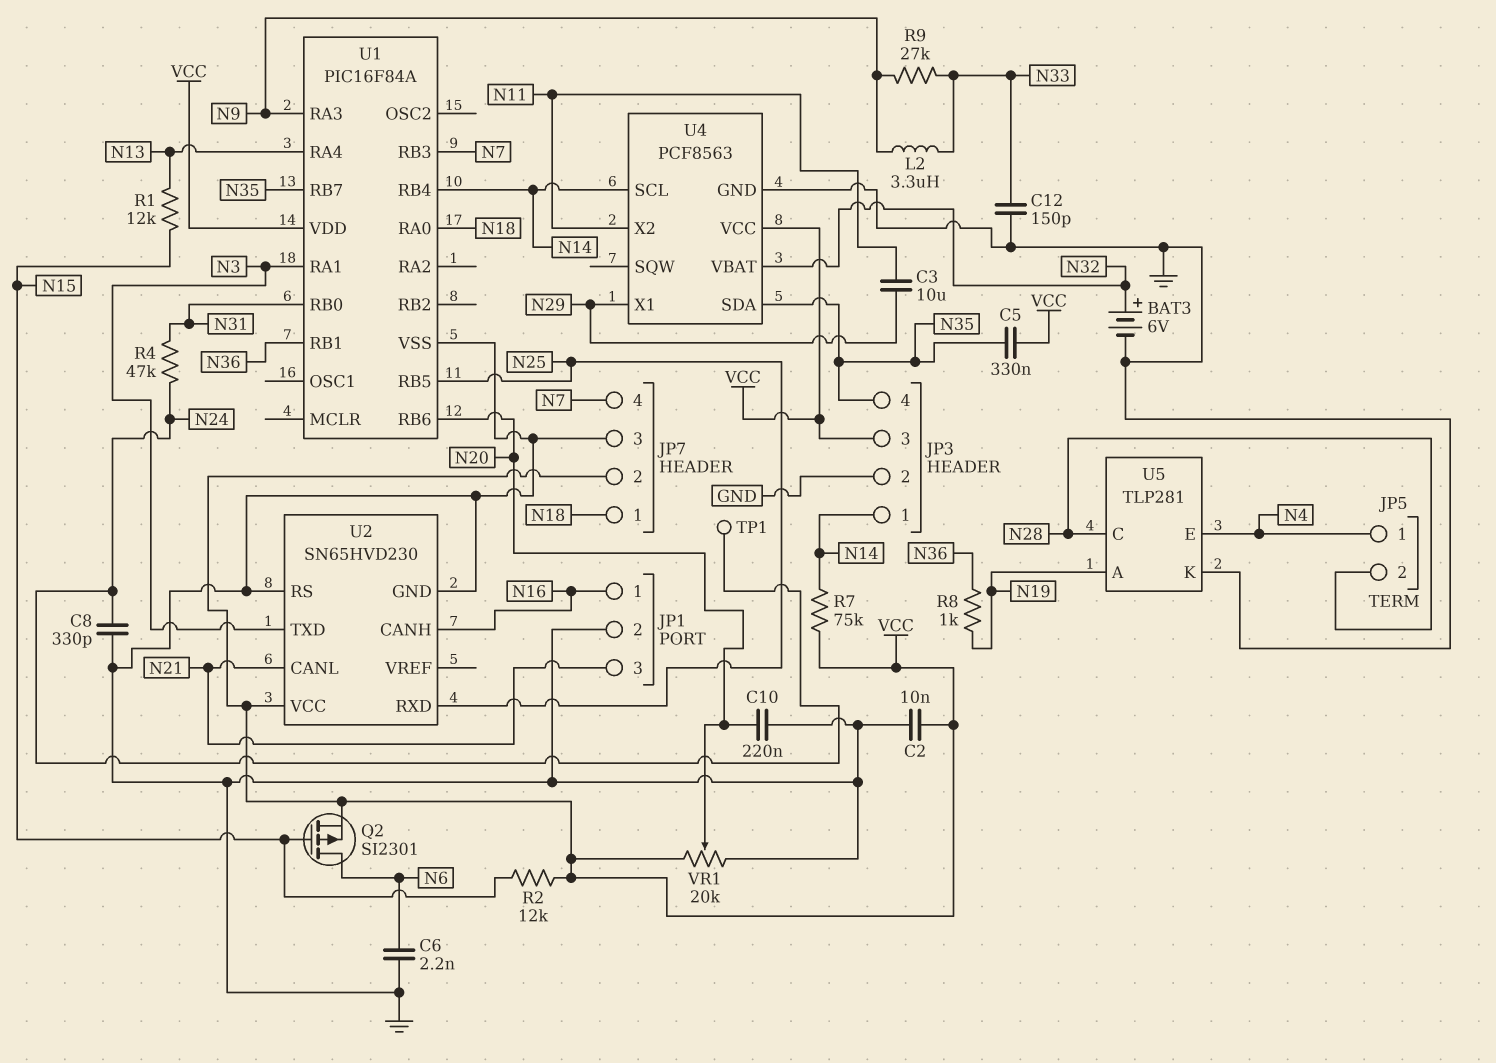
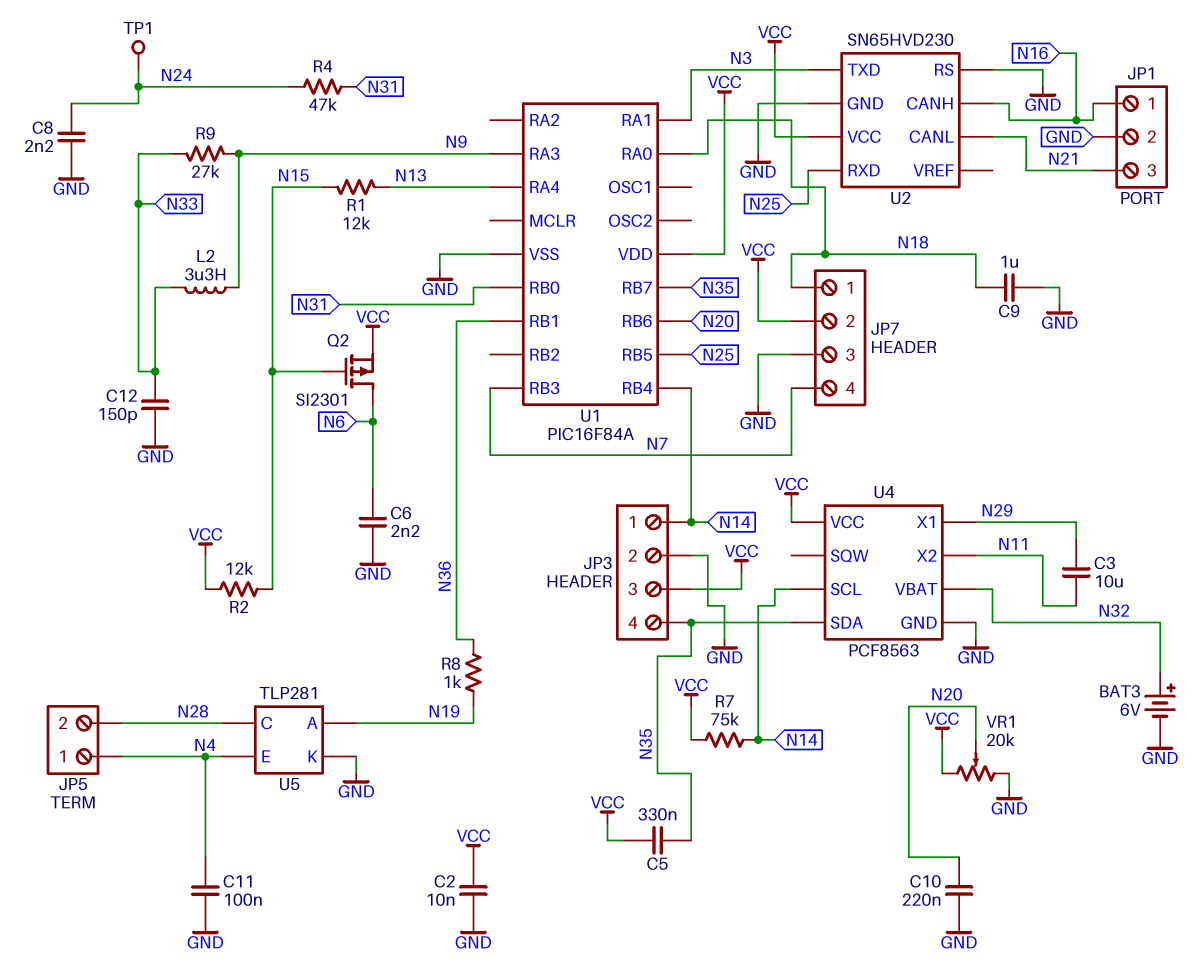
C8: 330pF (GND, N24) -> 2.2nF (GND, N24)
C9: none -> 1uF (GND, N18)
C11: none -> 100nF (GND, N4)

